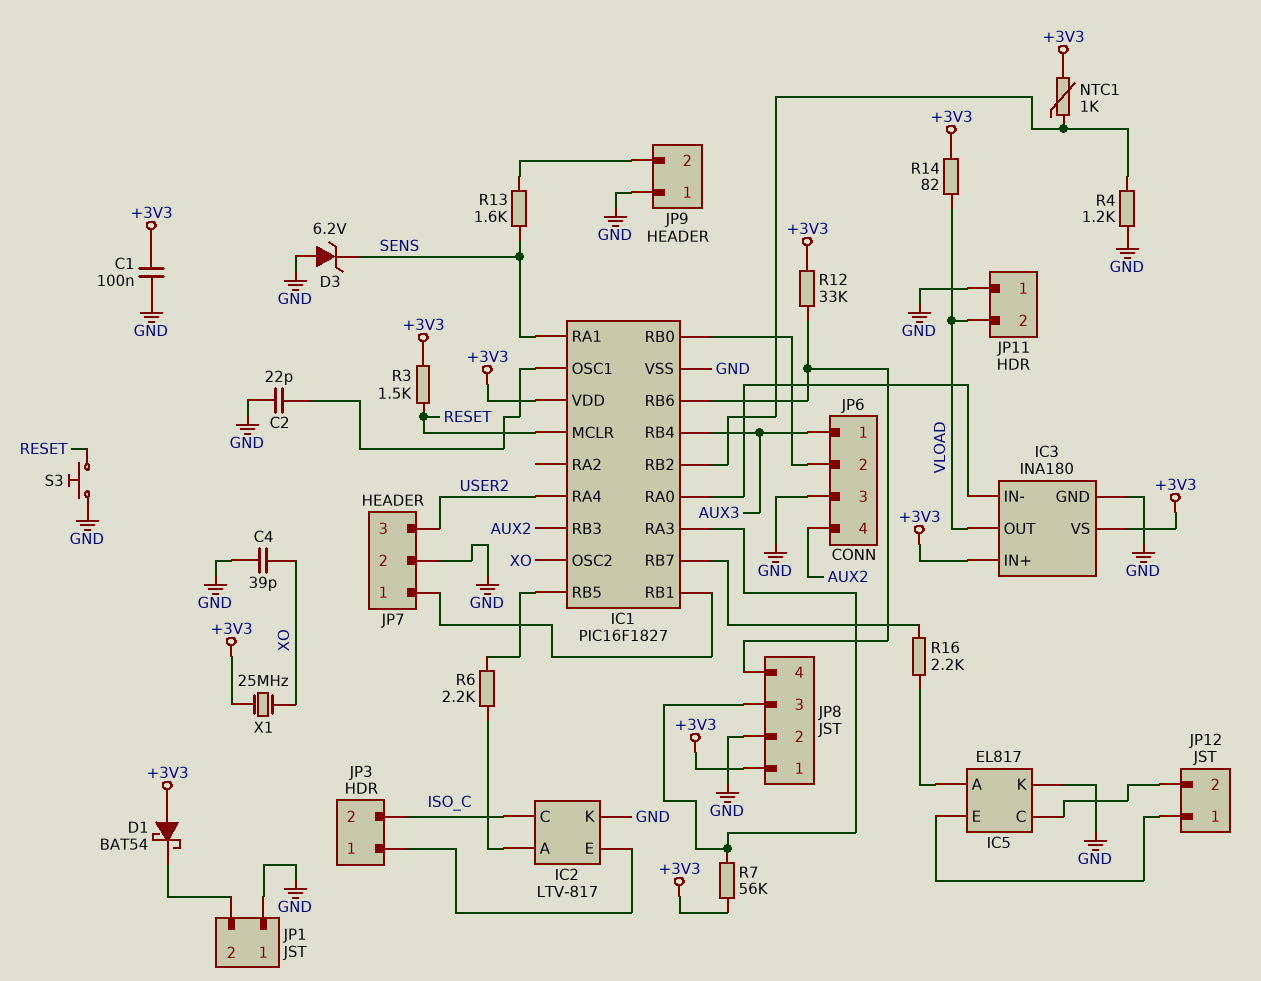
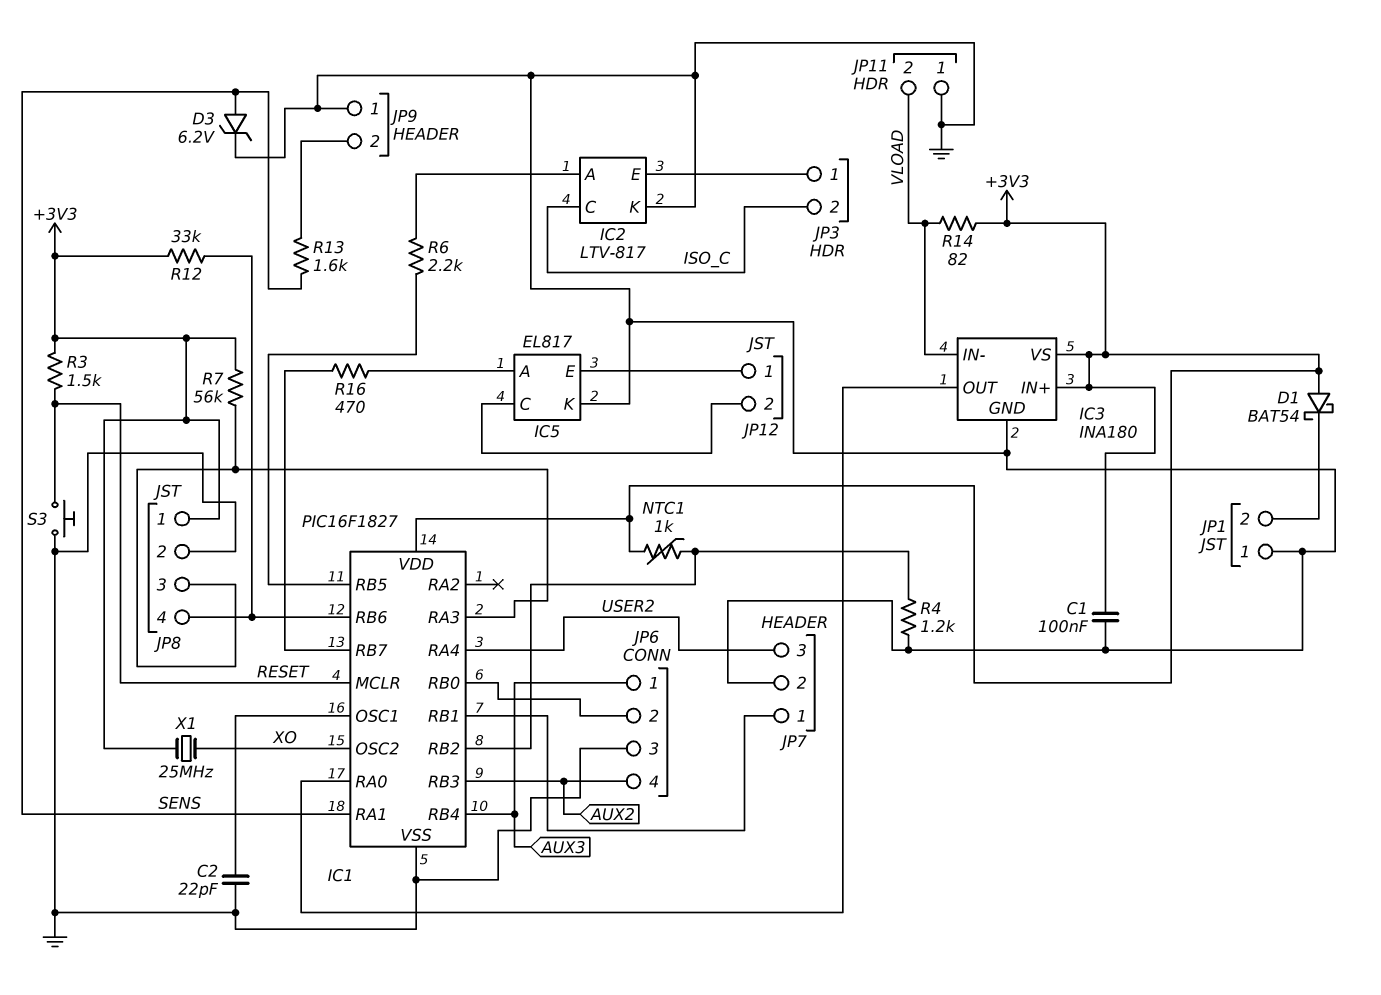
C4: 39pF (GND, XO) -> none
D3: zener 6.2V (A GND, K SENS) -> zener 6.2V (A SENS, K GND)
IC3 pin IN-: IC1/RA0 -> VLOAD
IC3 pin OUT: VLOAD -> IC1/RA0
R16: 2.2k (IC1/RB7, IC5/A) -> 470 (IC1/RB7, IC5/A)

